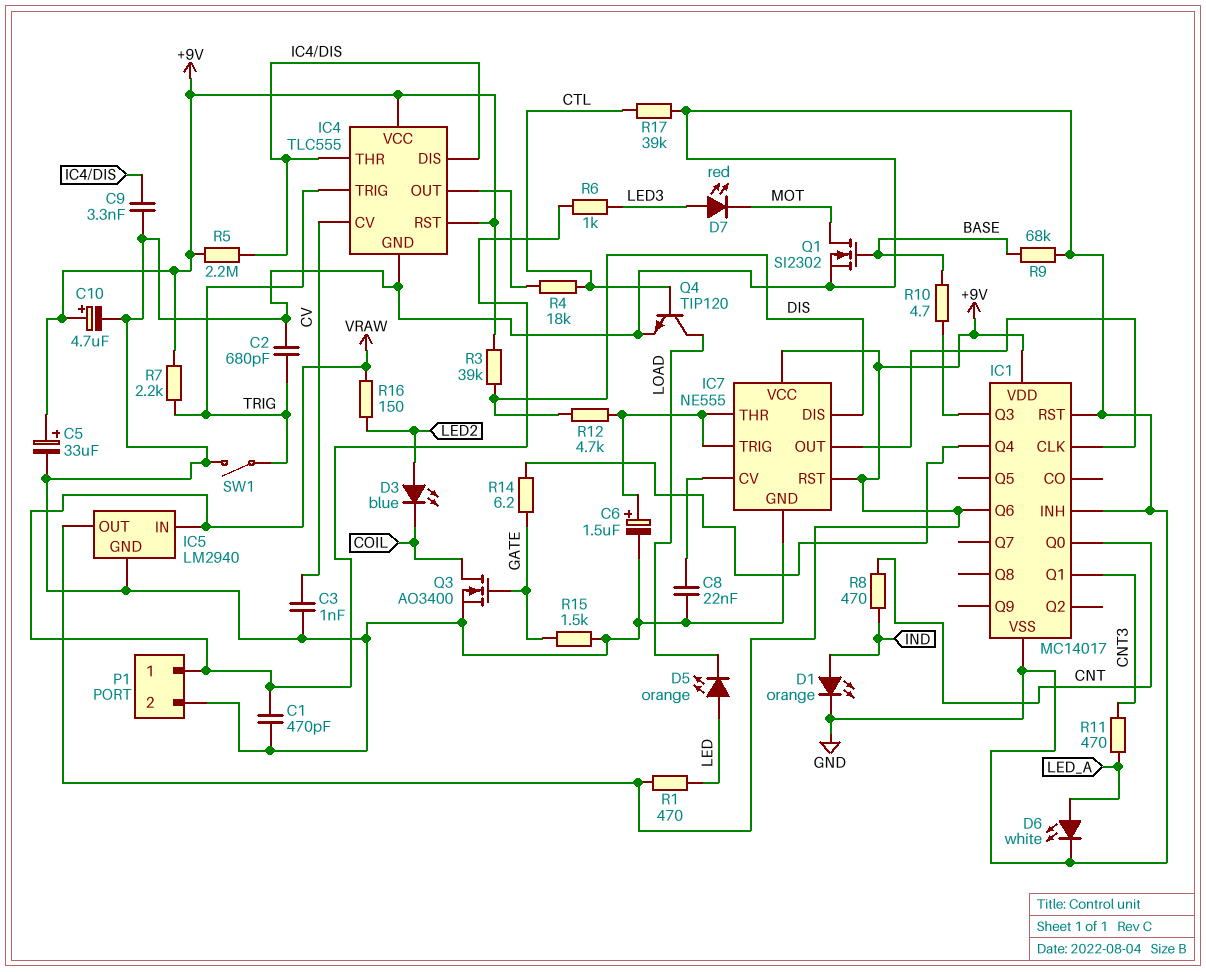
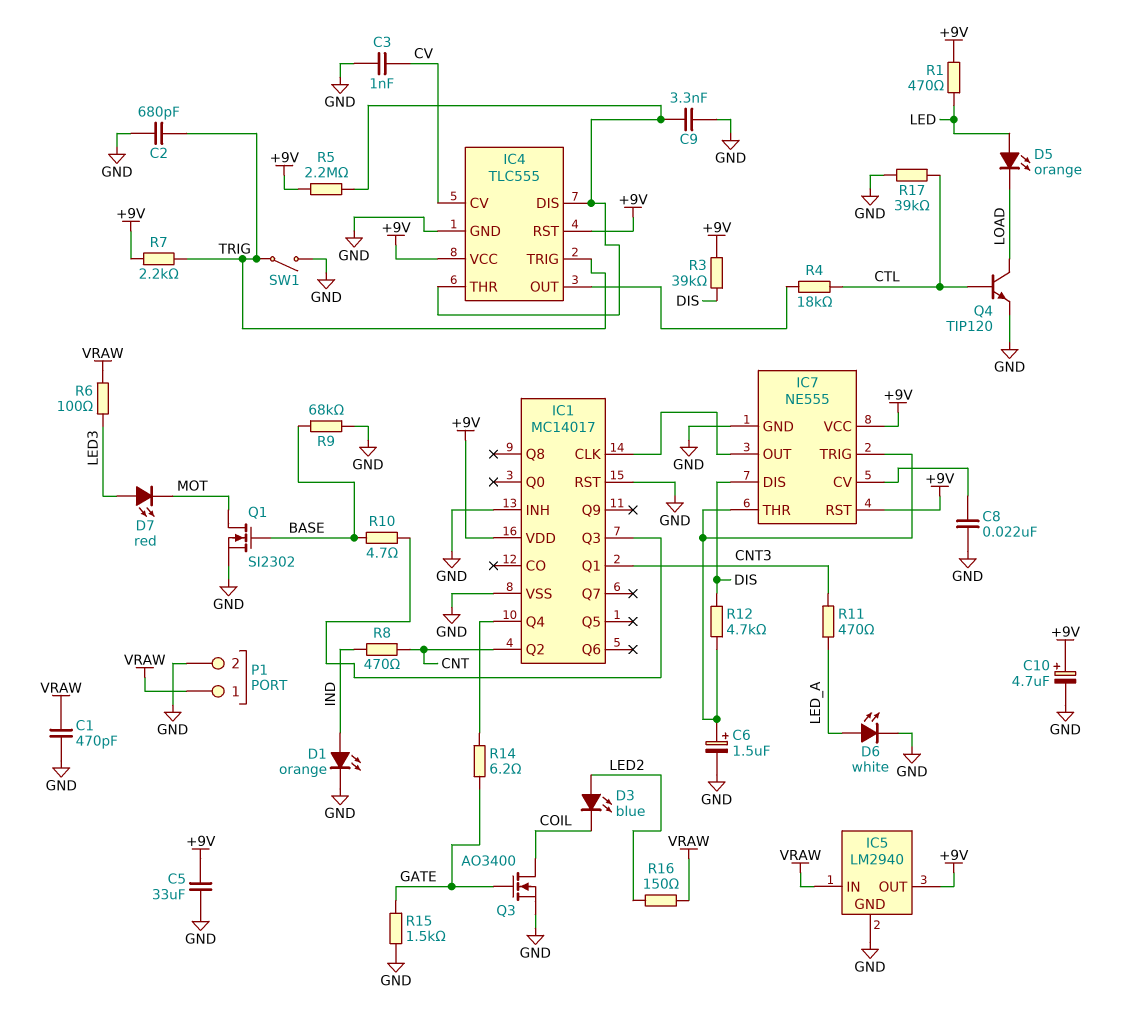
C5: 33uF (plus +9V, minus GND) -> 33uF (+9V, GND)
IC1 pin Q0: CNT -> none
IC1 pin Q2: none -> CNT
IC1 pin Q6: +9V -> none
R6: 1k (LED3, VRAW) -> 100 (LED3, VRAW)

